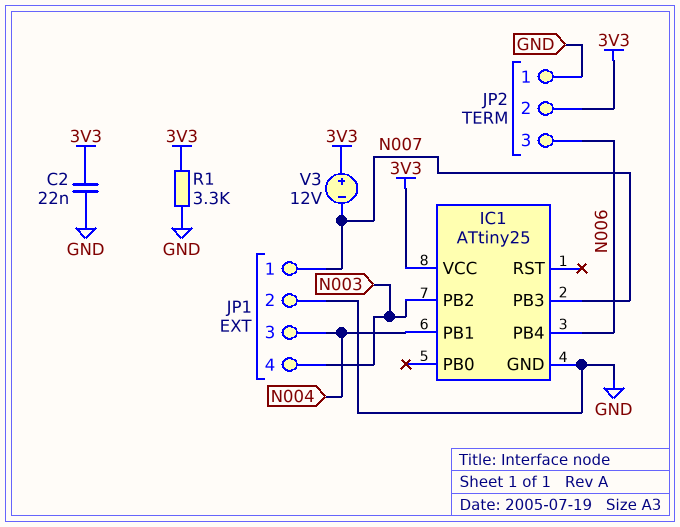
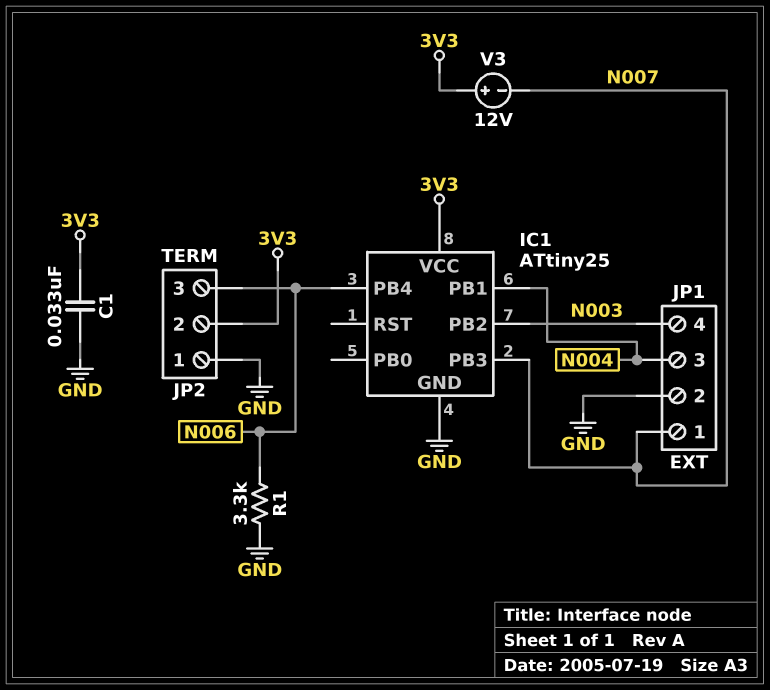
C1: none -> 33nF (3V3, GND)
C2: 22nF (3V3, GND) -> none
R1: 3.3k (3V3, GND) -> 3.3k (GND, N006)

